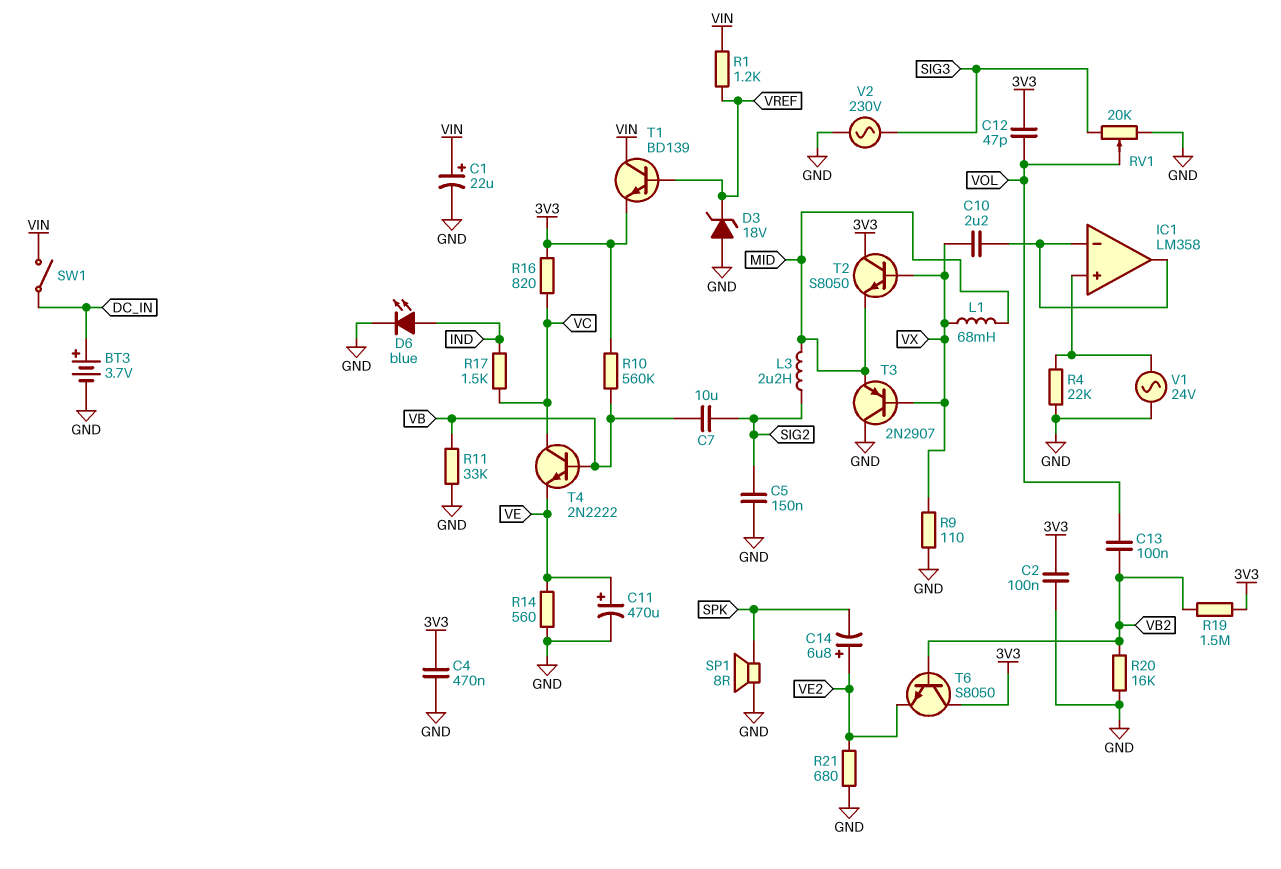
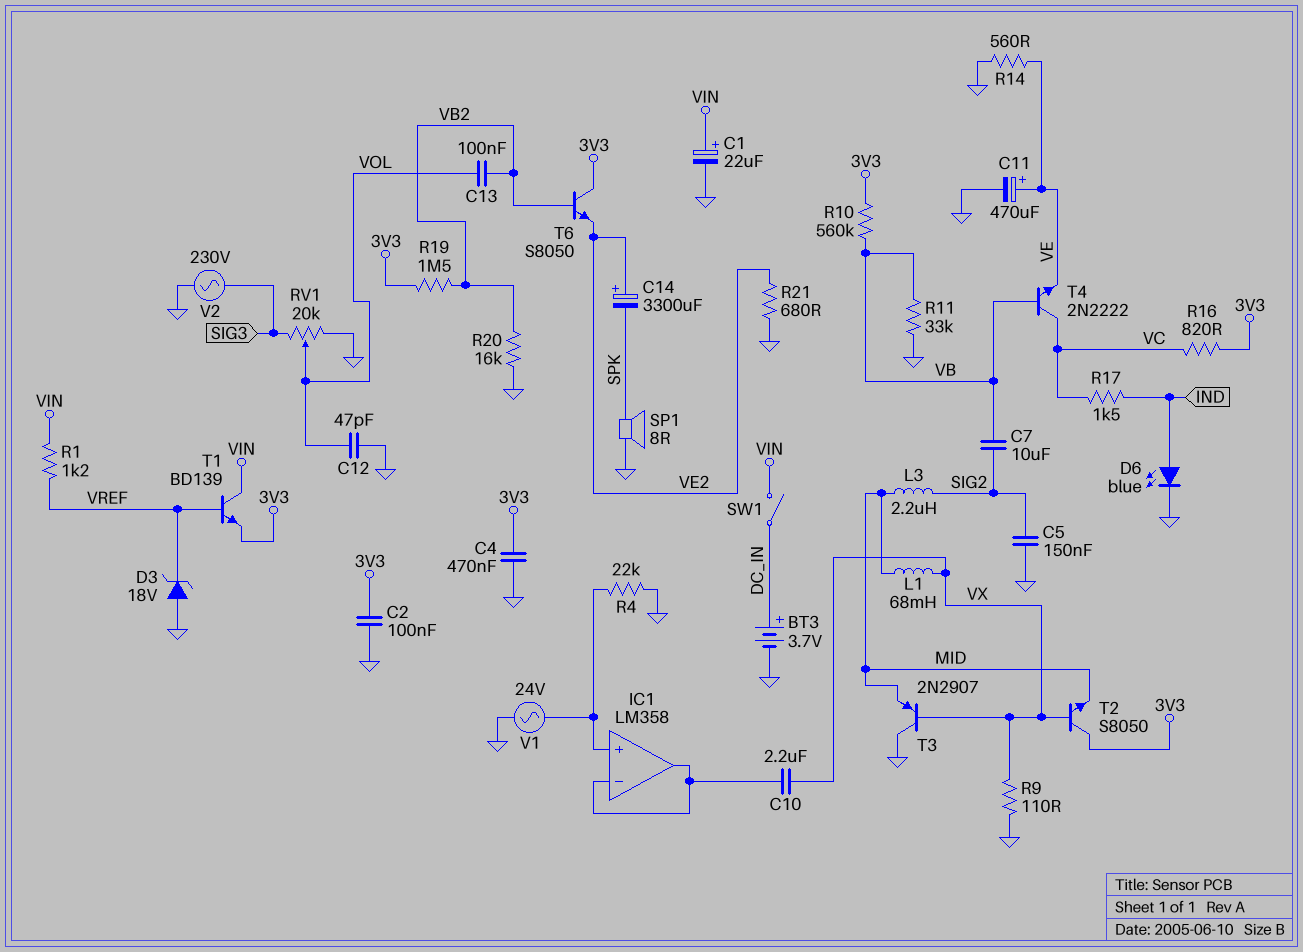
C12: 47pF (3V3, VOL) -> 47pF (GND, VOL)
C14: 6.8uF (plus VE2, minus SPK) -> 3300uF (plus VE2, minus SPK)

